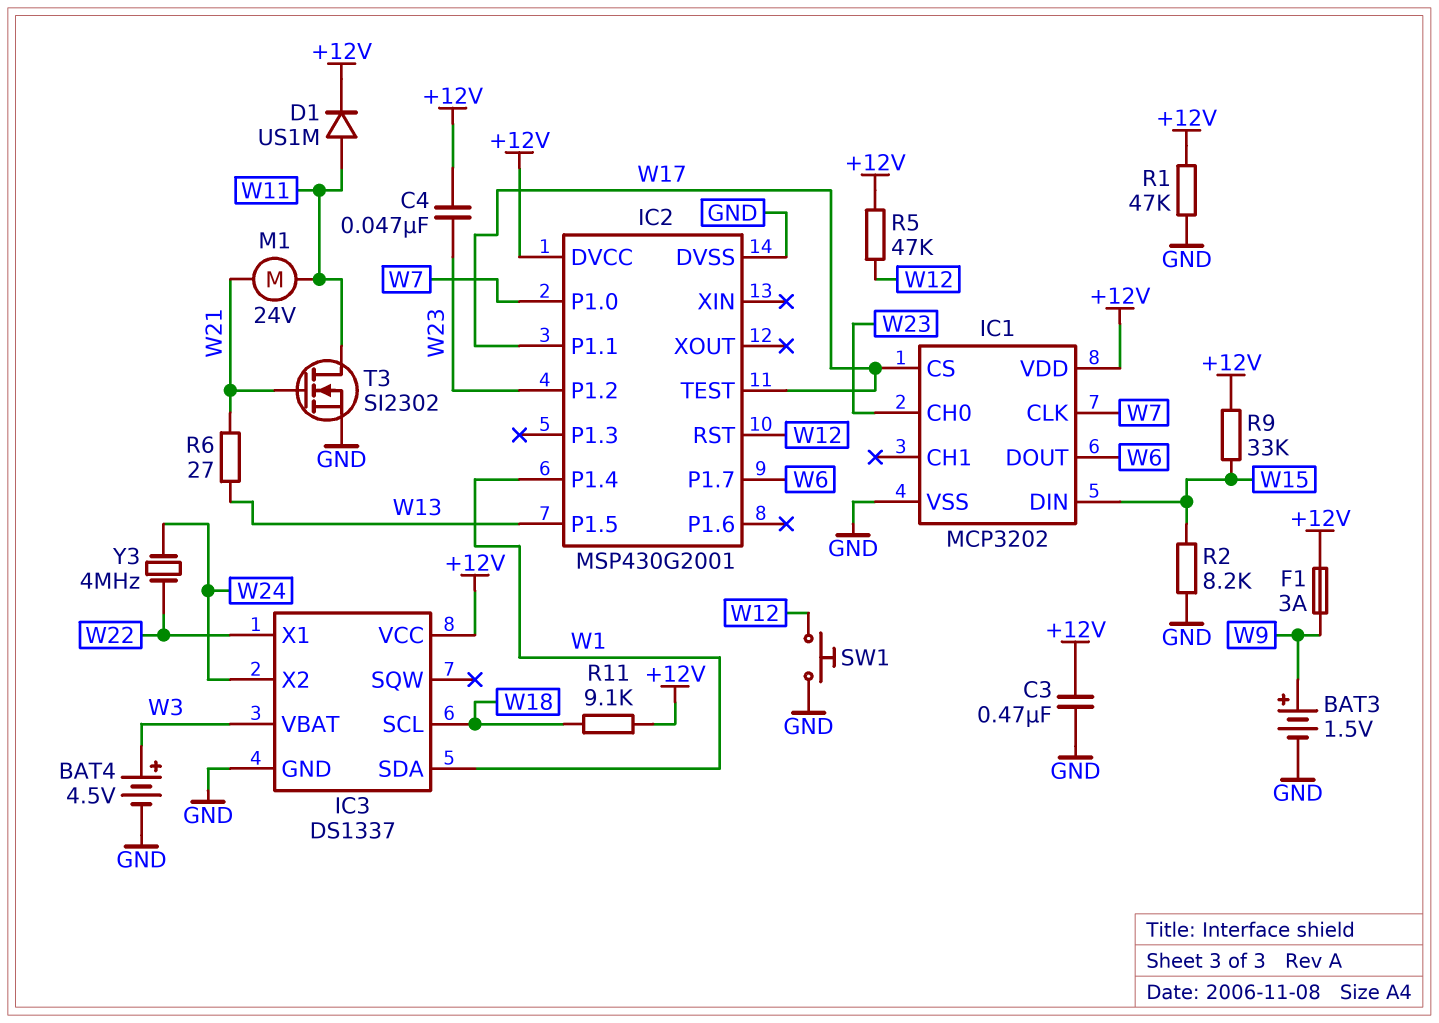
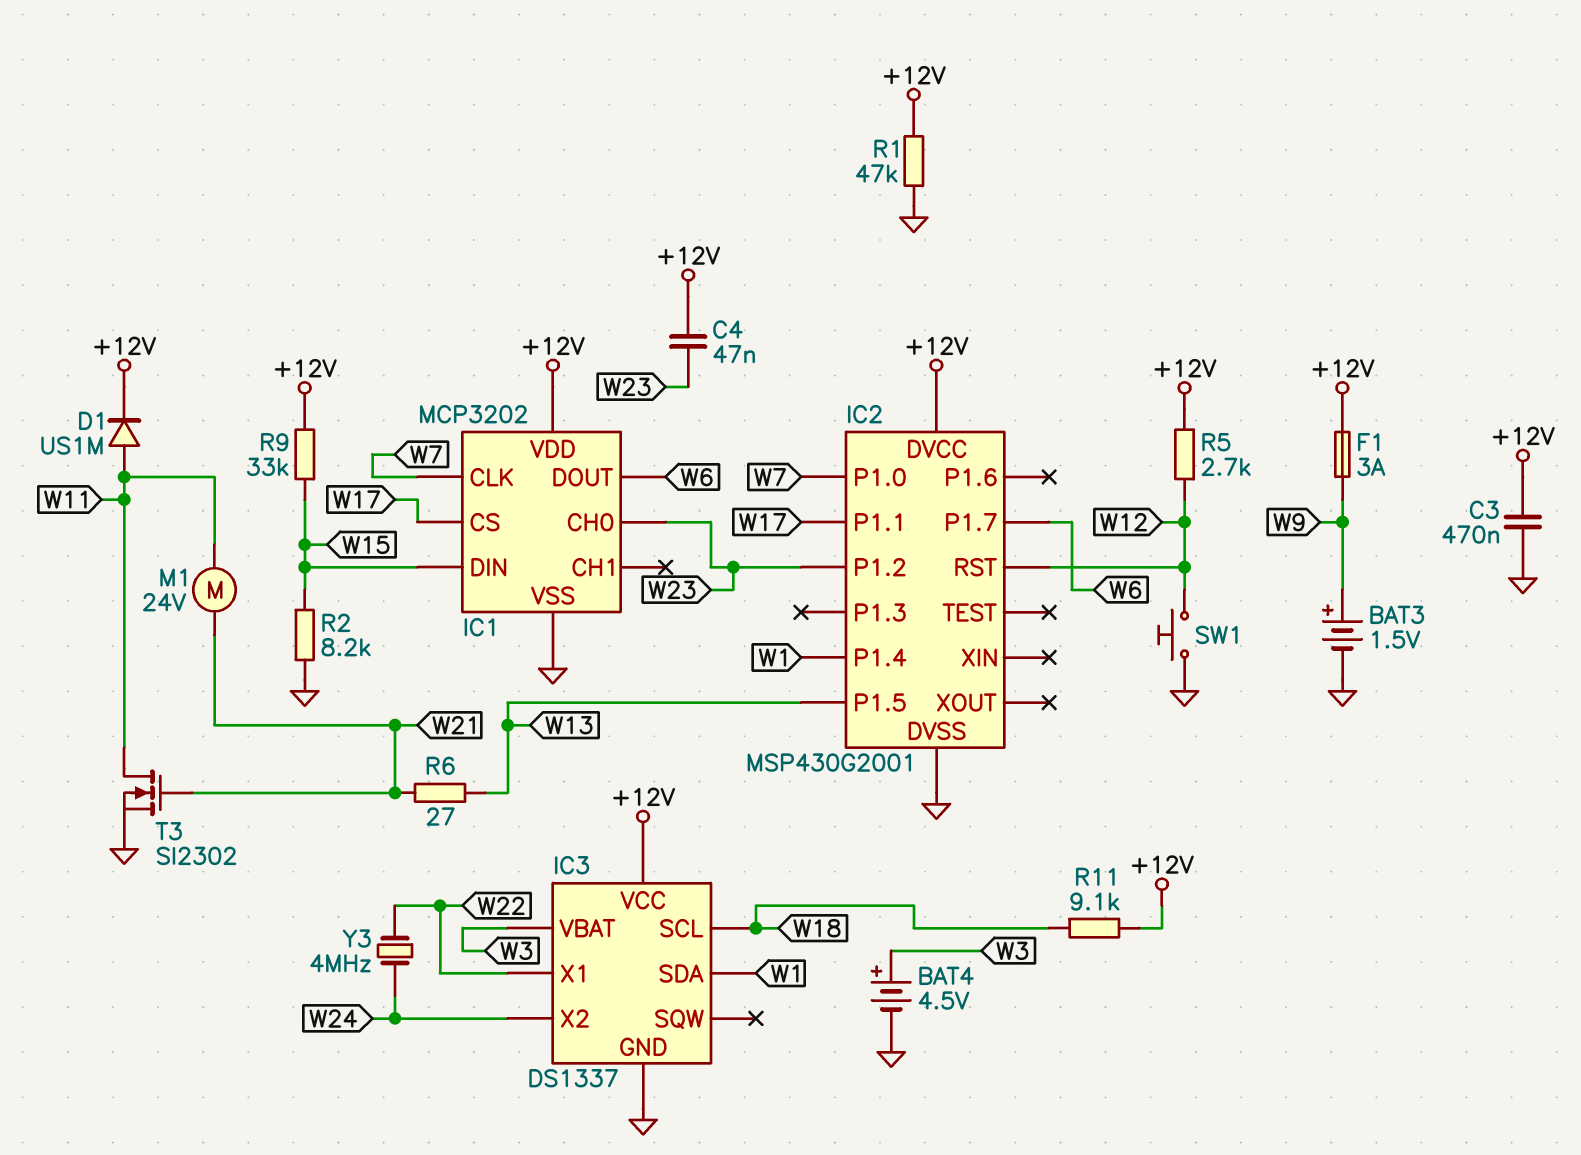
IC2 pin TEST: W17 -> none
R5: 47k (+12V, W12) -> 2.7k (+12V, W12)

